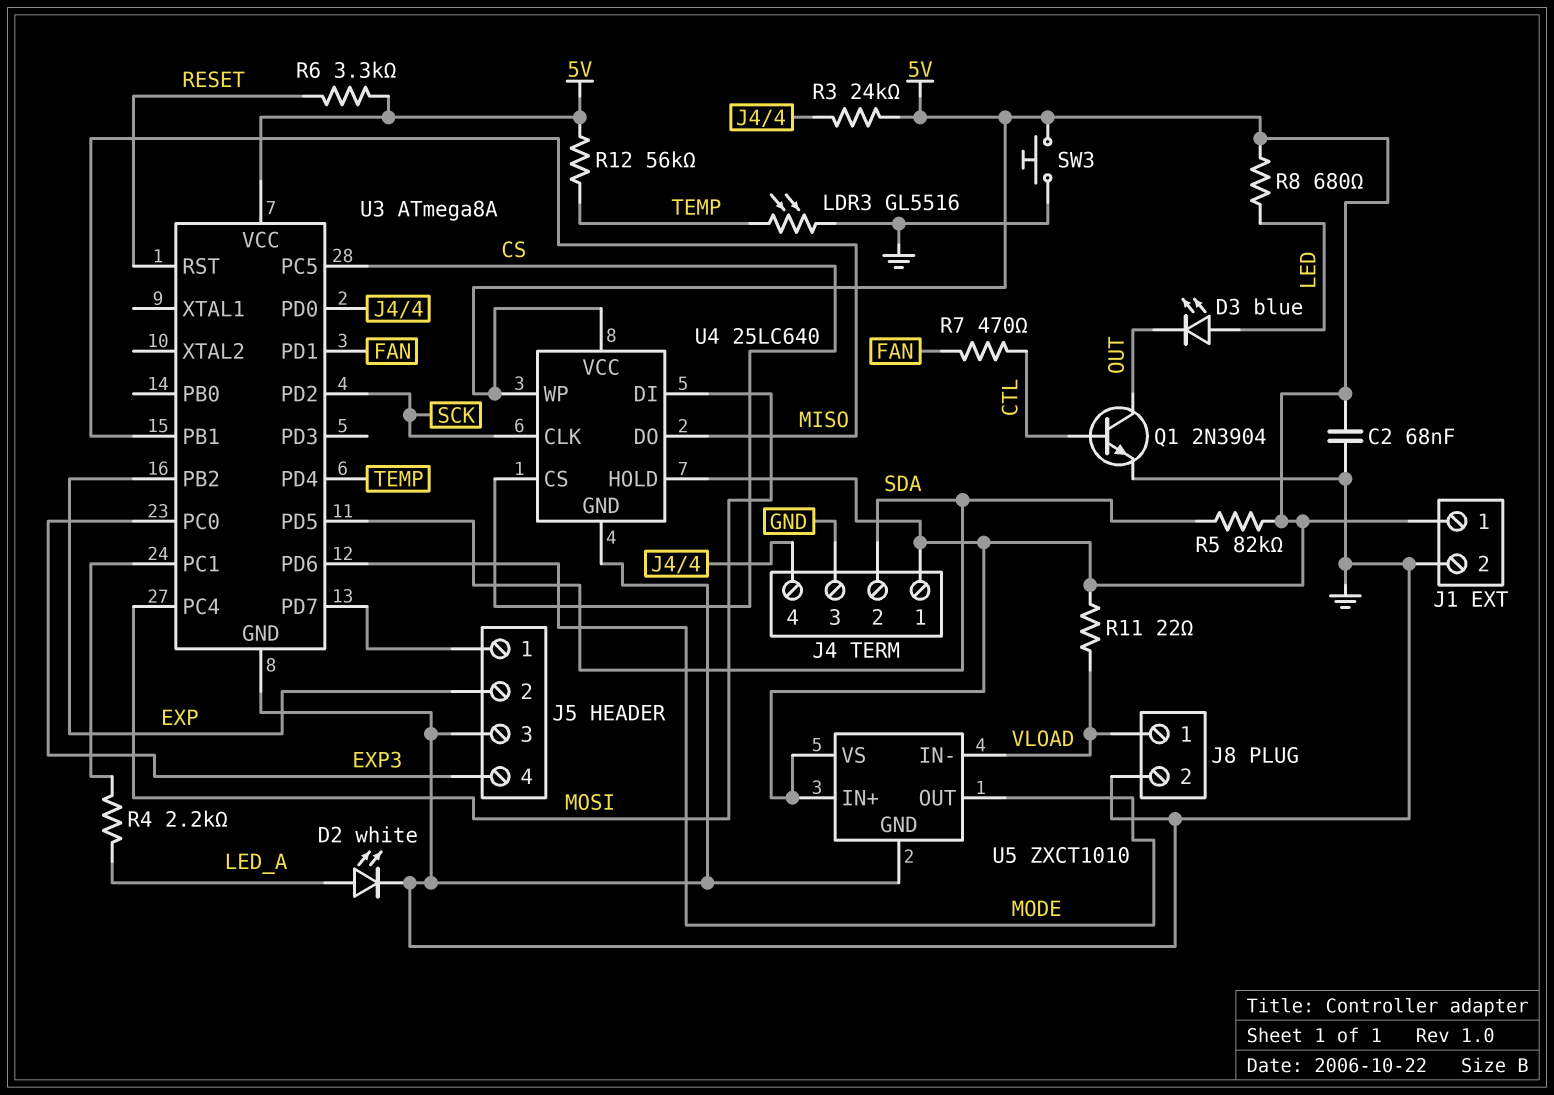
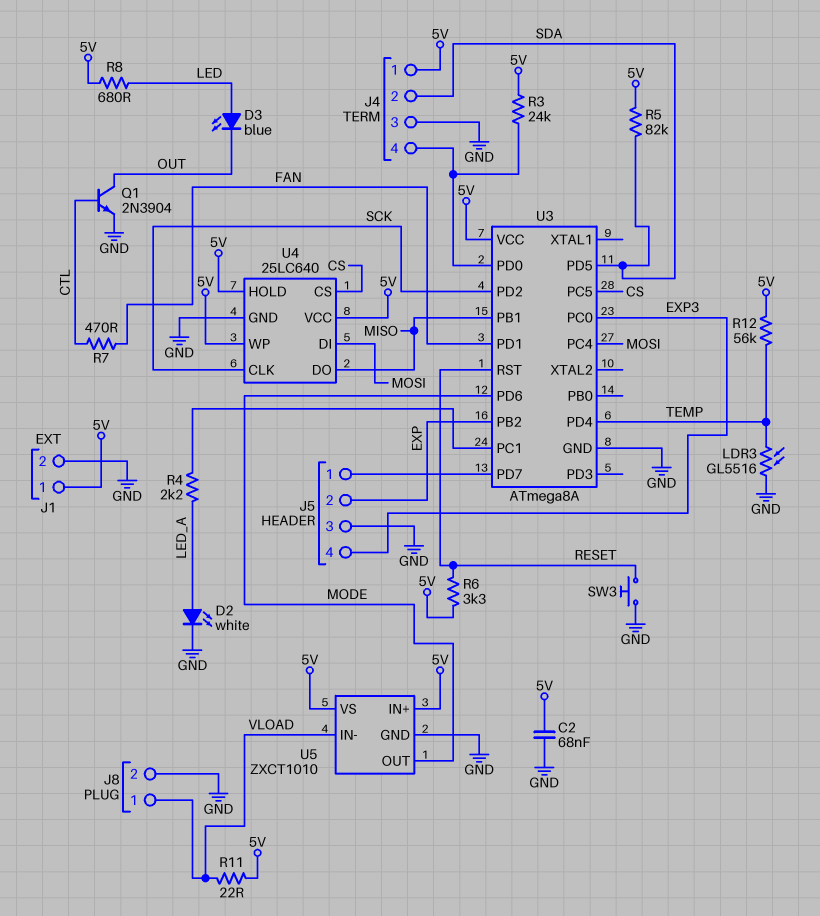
SW3: button (5V, GND) -> button (GND, RESET)

